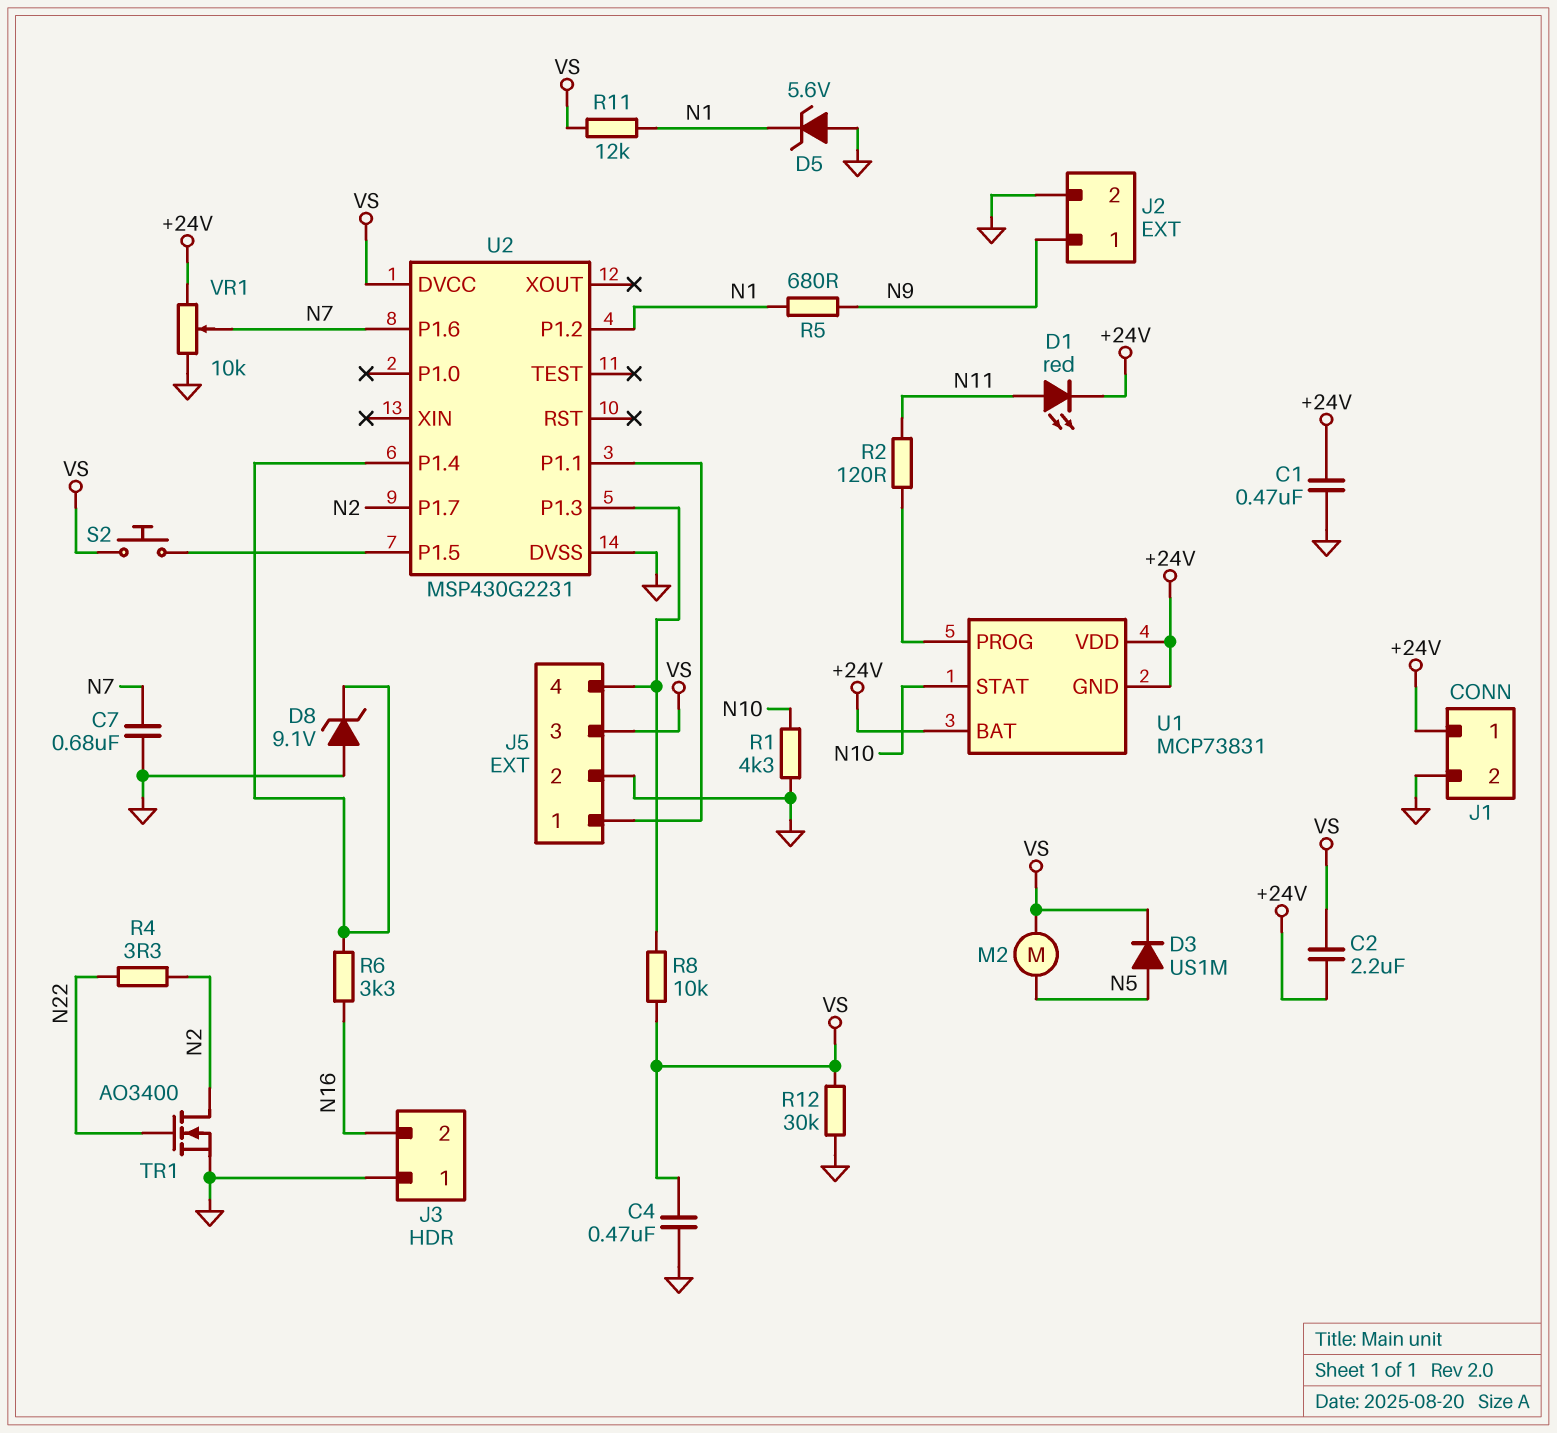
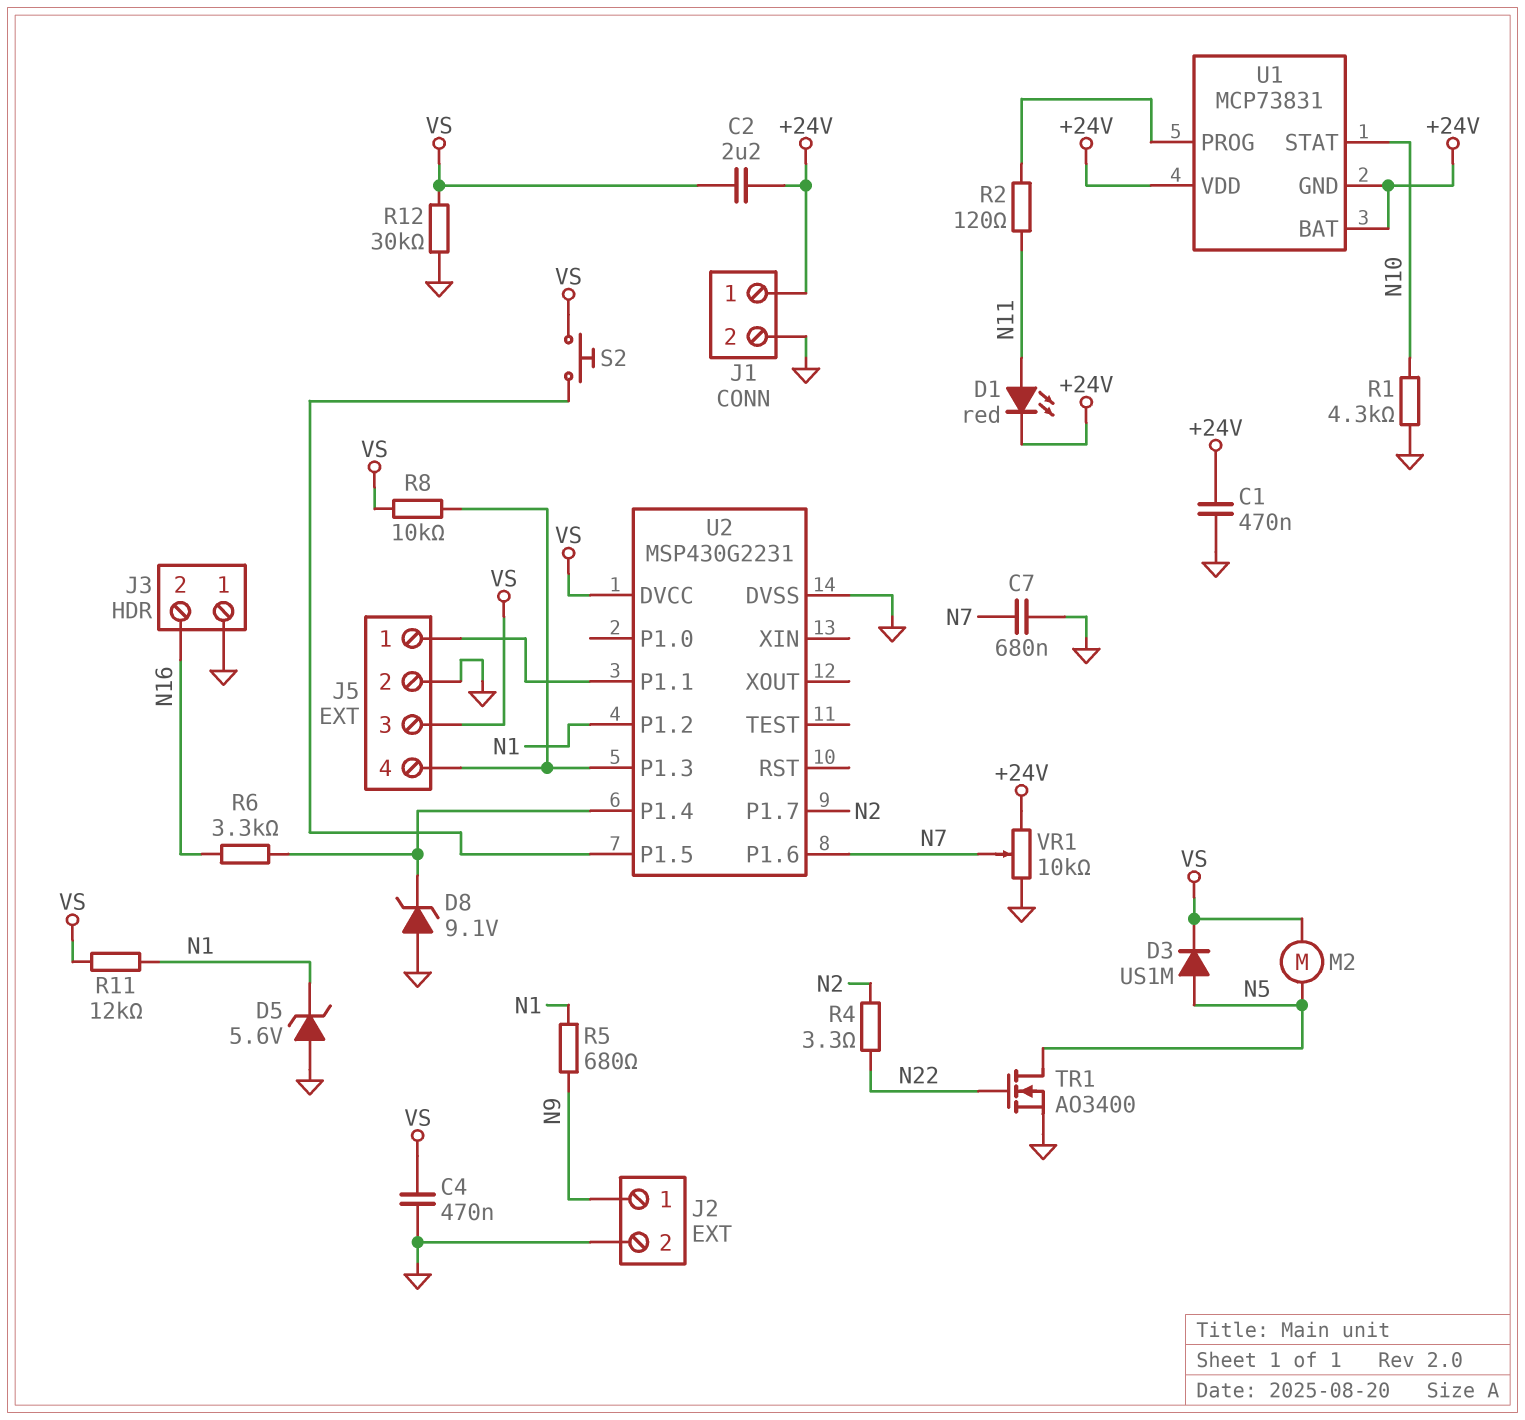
TR1: NMOS AO3400 (G N22, D N2, S GND) -> NMOS AO3400 (G N22, D N5, S GND)

